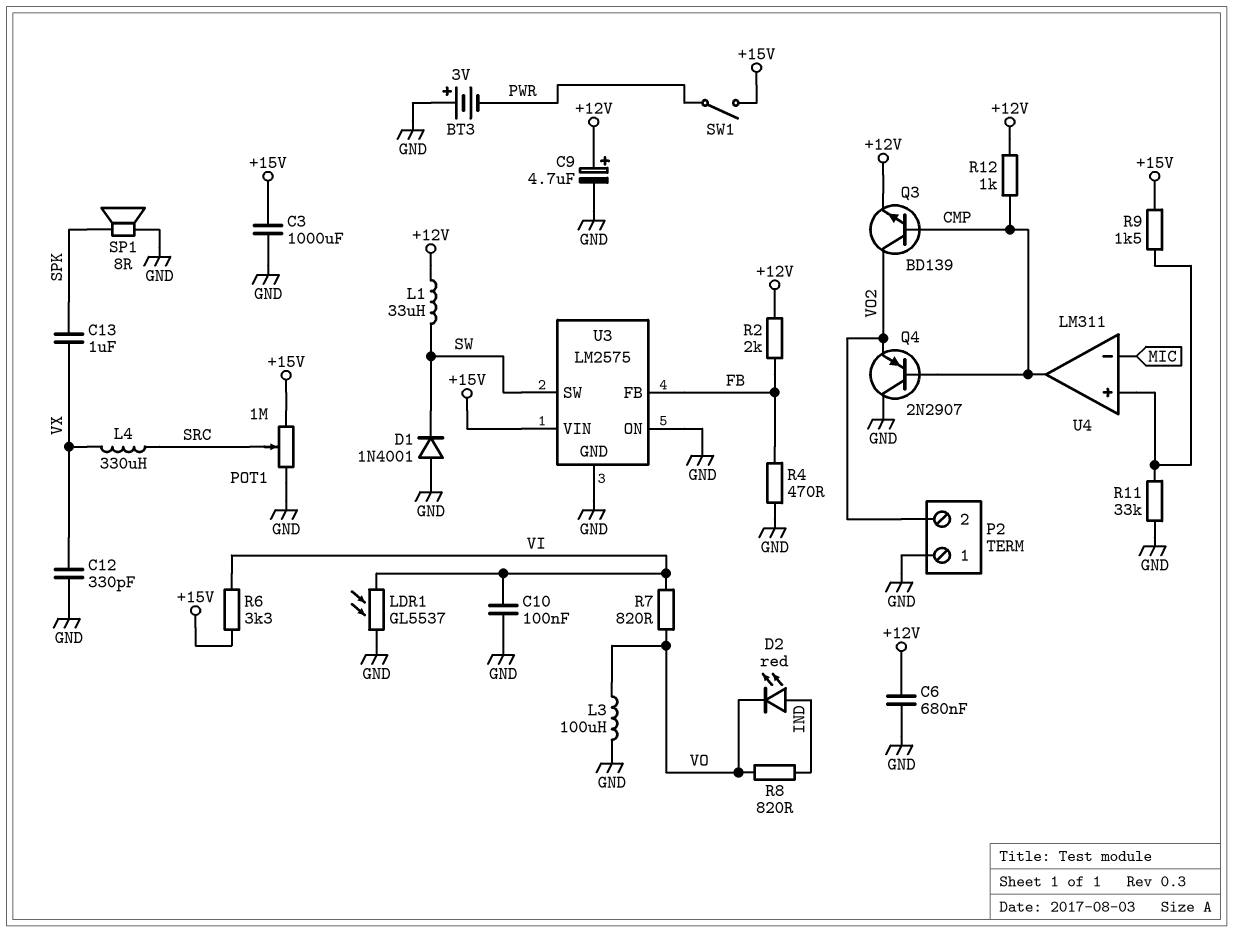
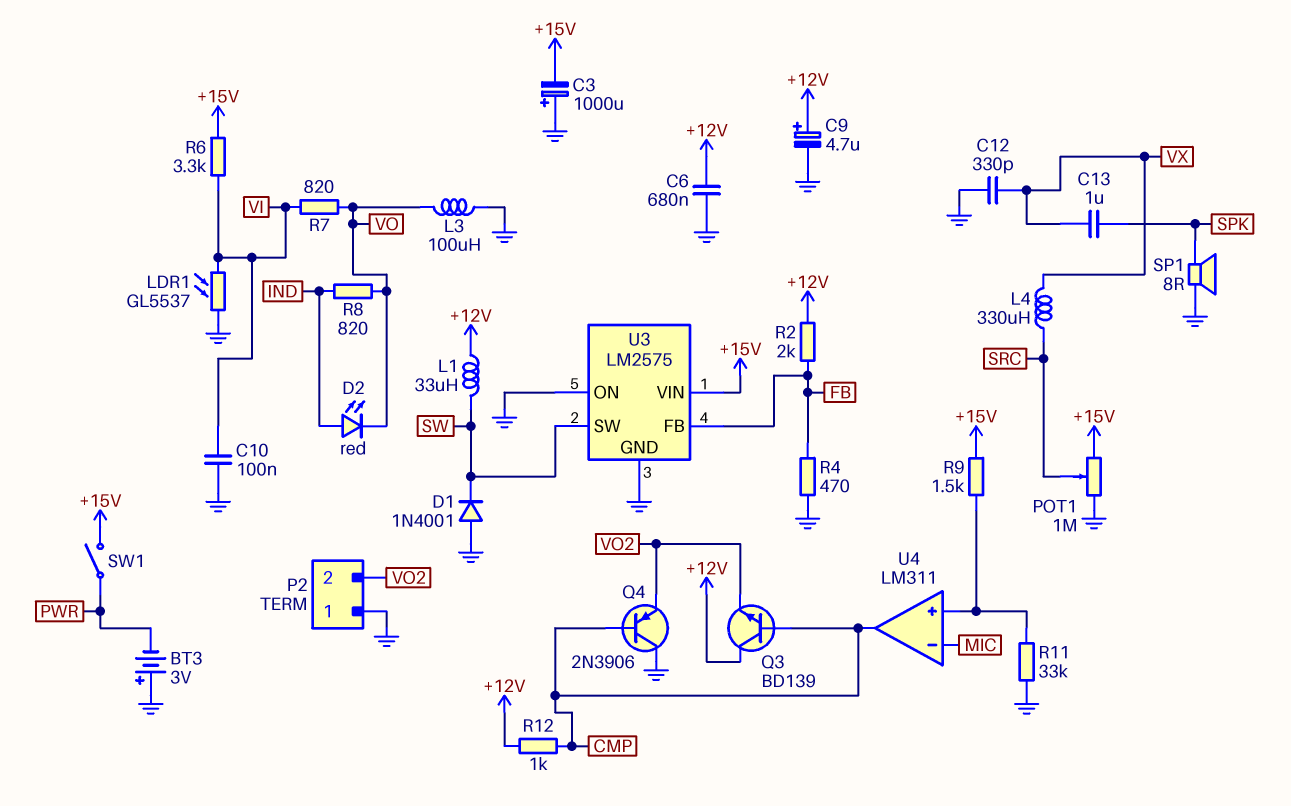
C3: 1000uF (+15V, GND) -> 1000uF (plus GND, minus +15V)
Q3: NPN BD139 (B CMP, C VO2, E +12V) -> NPN BD139 (B CMP, C +12V, E VO2)
Q4: PNP 2N2907 (B CMP, C GND, E VO2) -> PNP 2N3906 (B CMP, C GND, E VO2)

